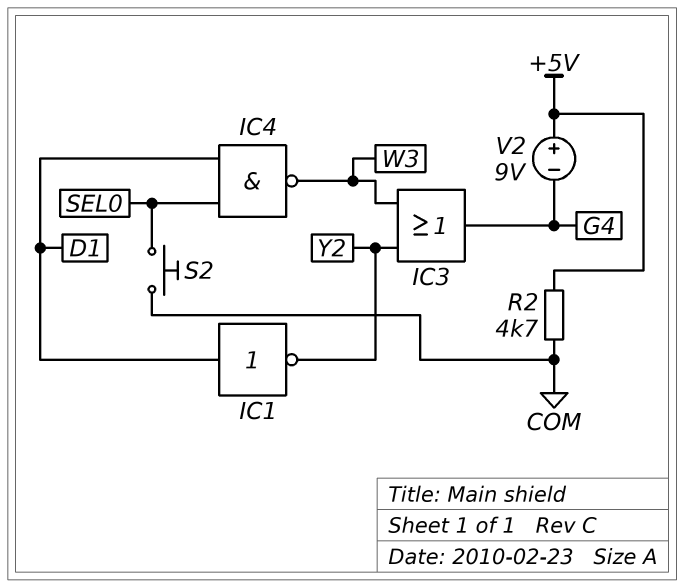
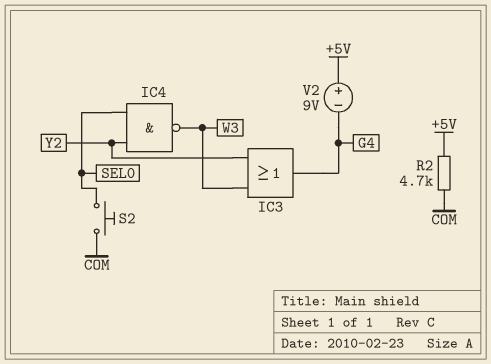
IC1: NOT (in D1, out Y2) -> none
IC4: NAND (in D1, in SEL0, out W3) -> NAND (in SEL0, in Y2, out W3)

